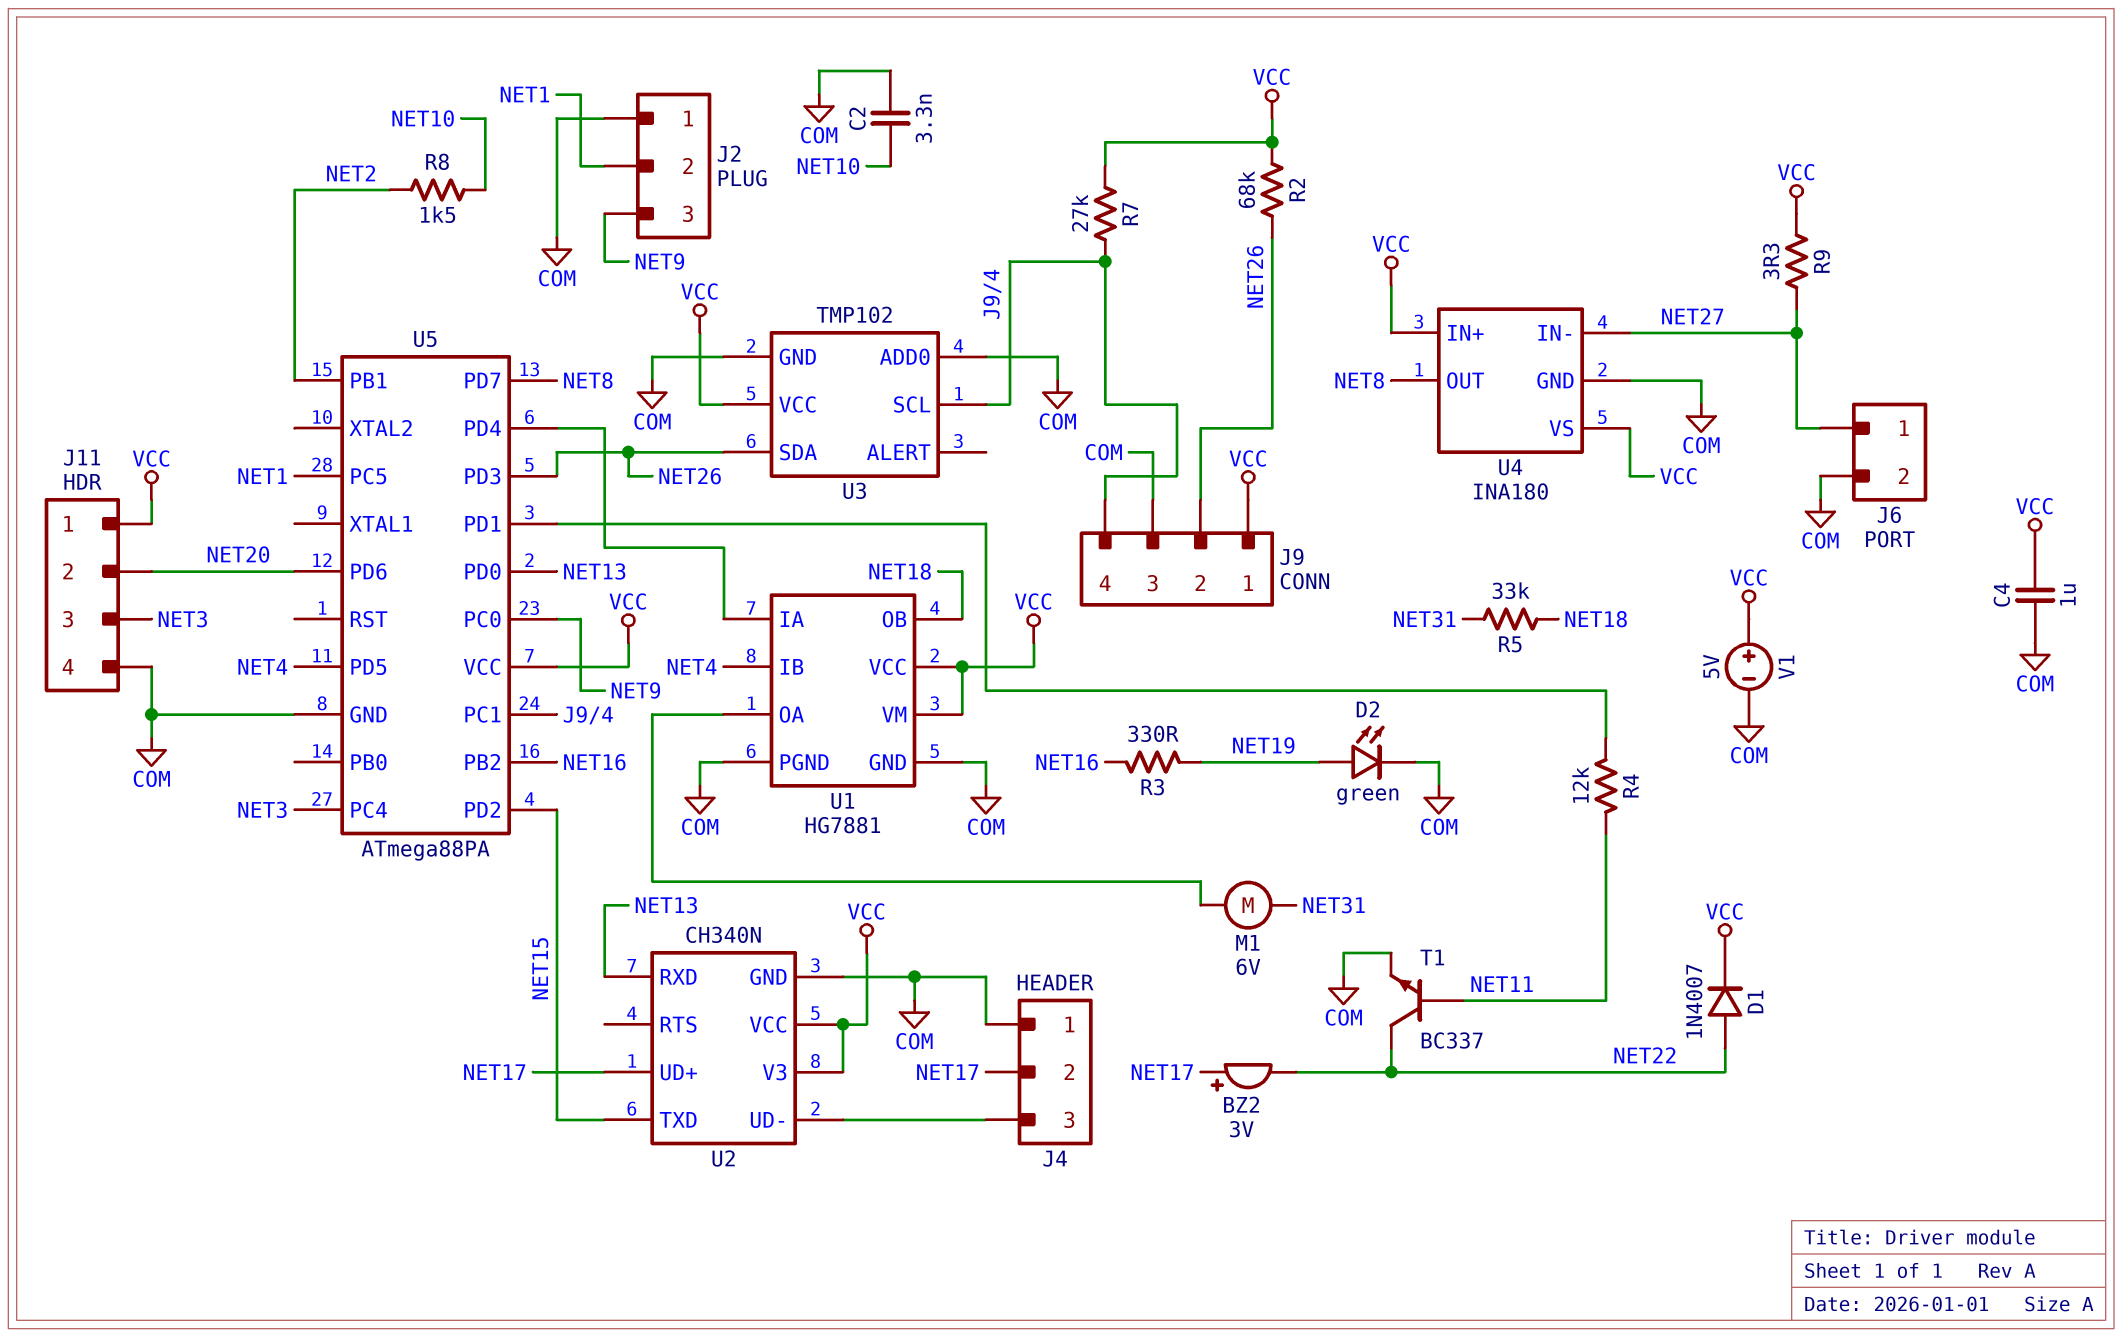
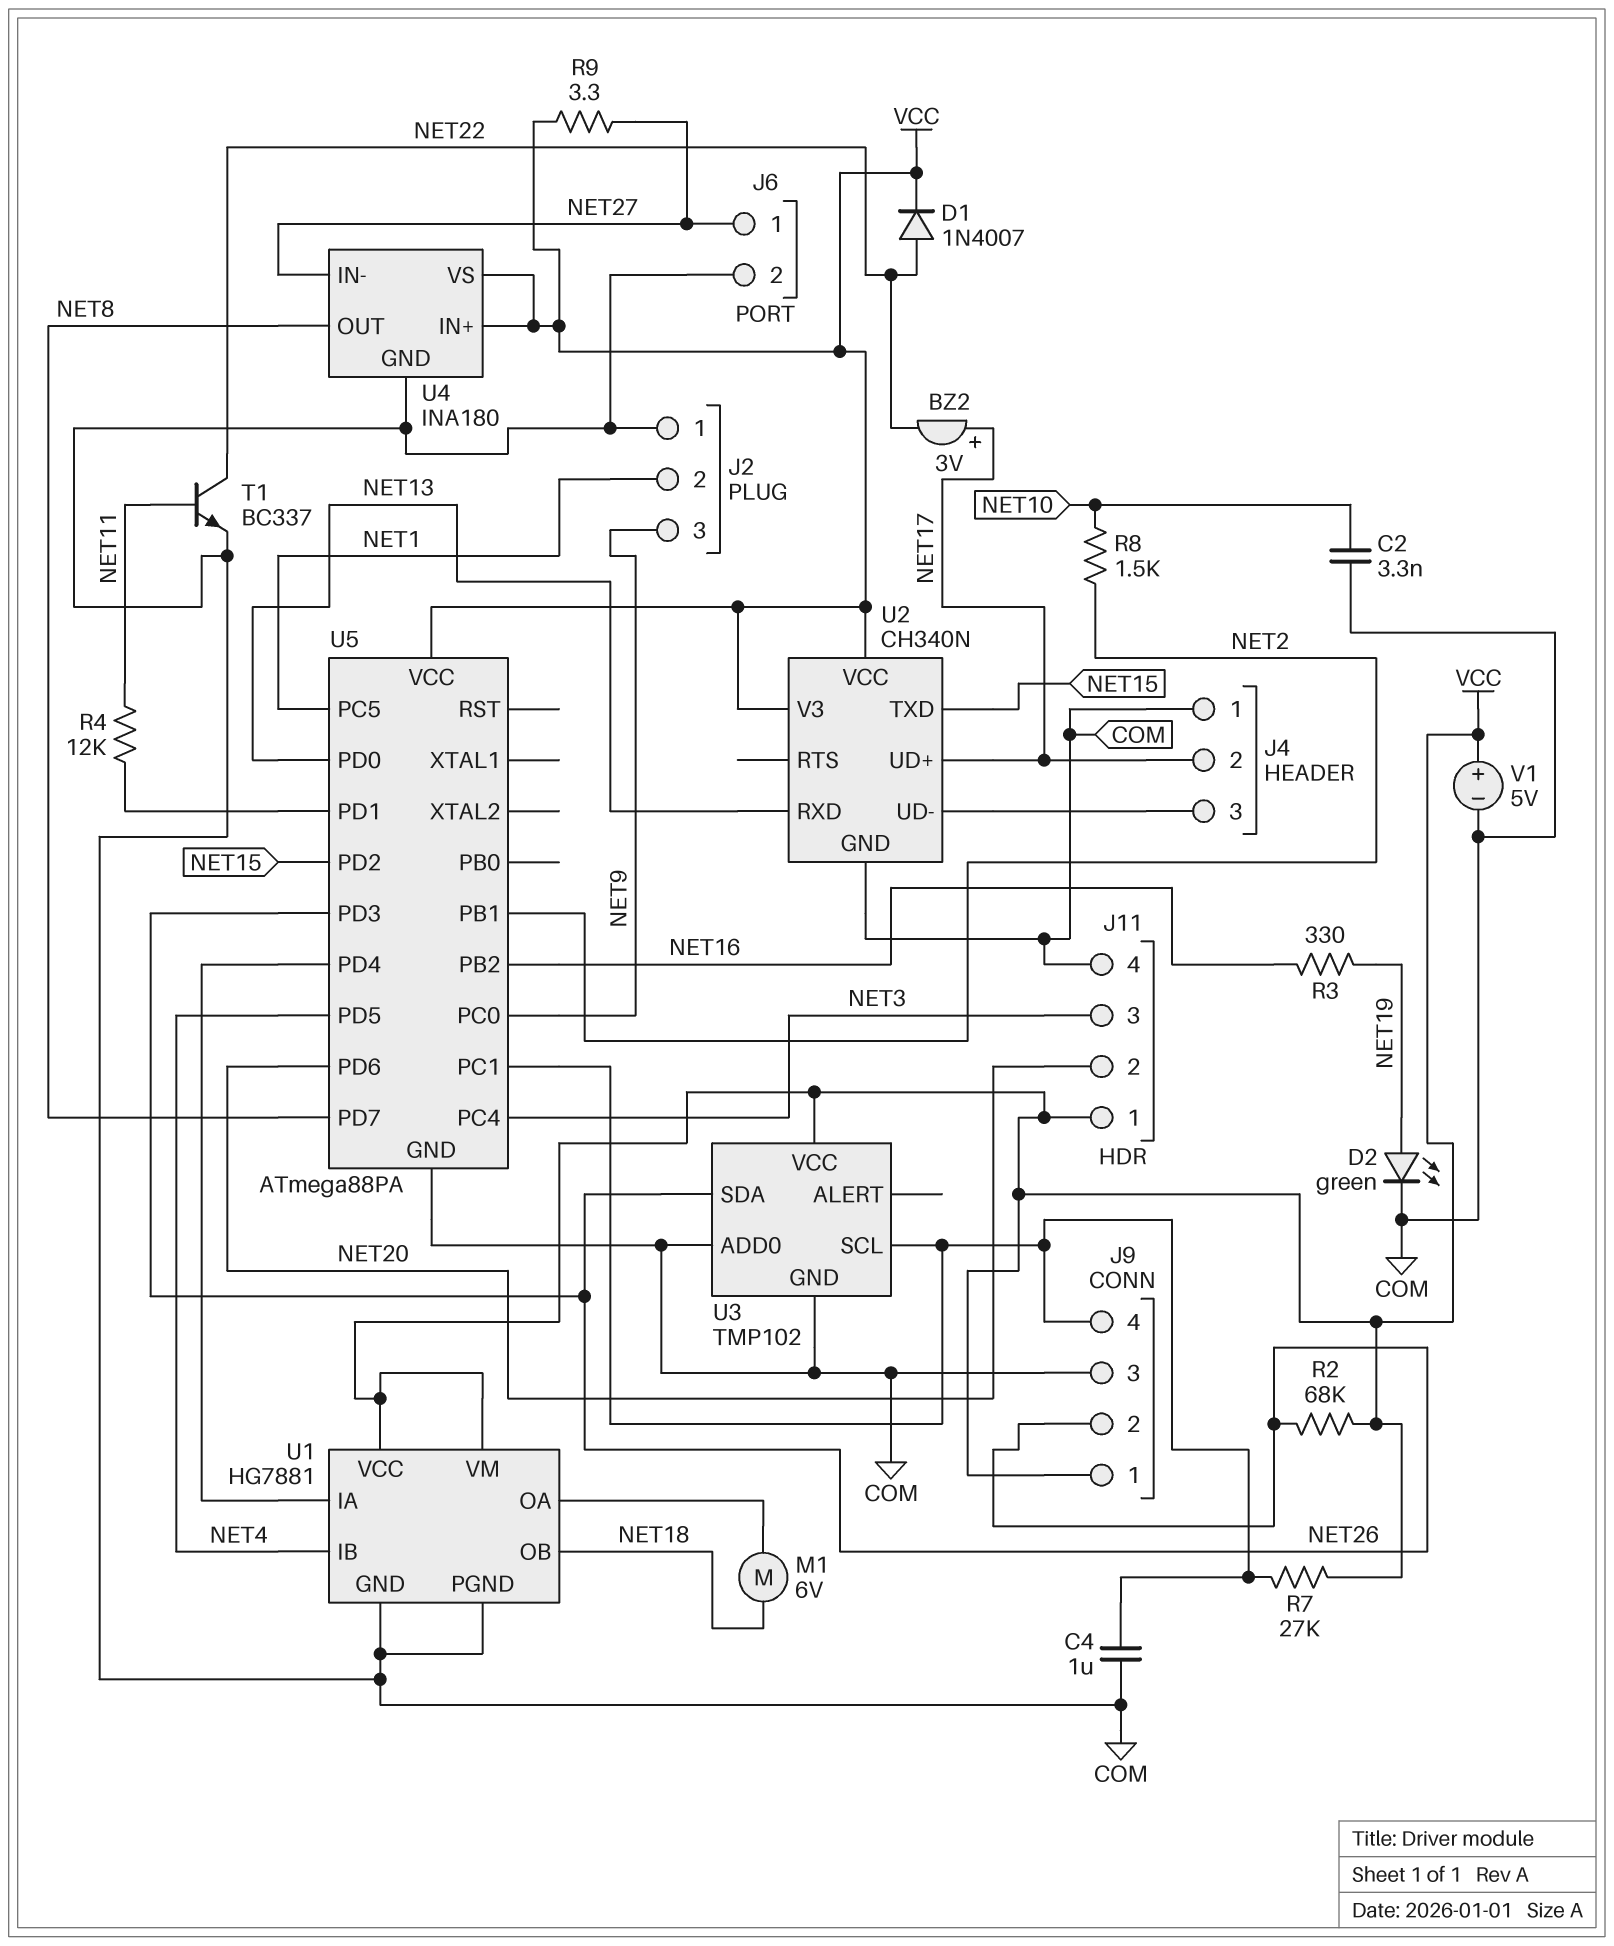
C4: 1uF (COM, VCC) -> 1uF (COM, J9/4)
M1: motor 6V (NET31, U1/OA) -> motor 6V (NET18, U1/OA)
R5: 33k (NET18, NET31) -> none

